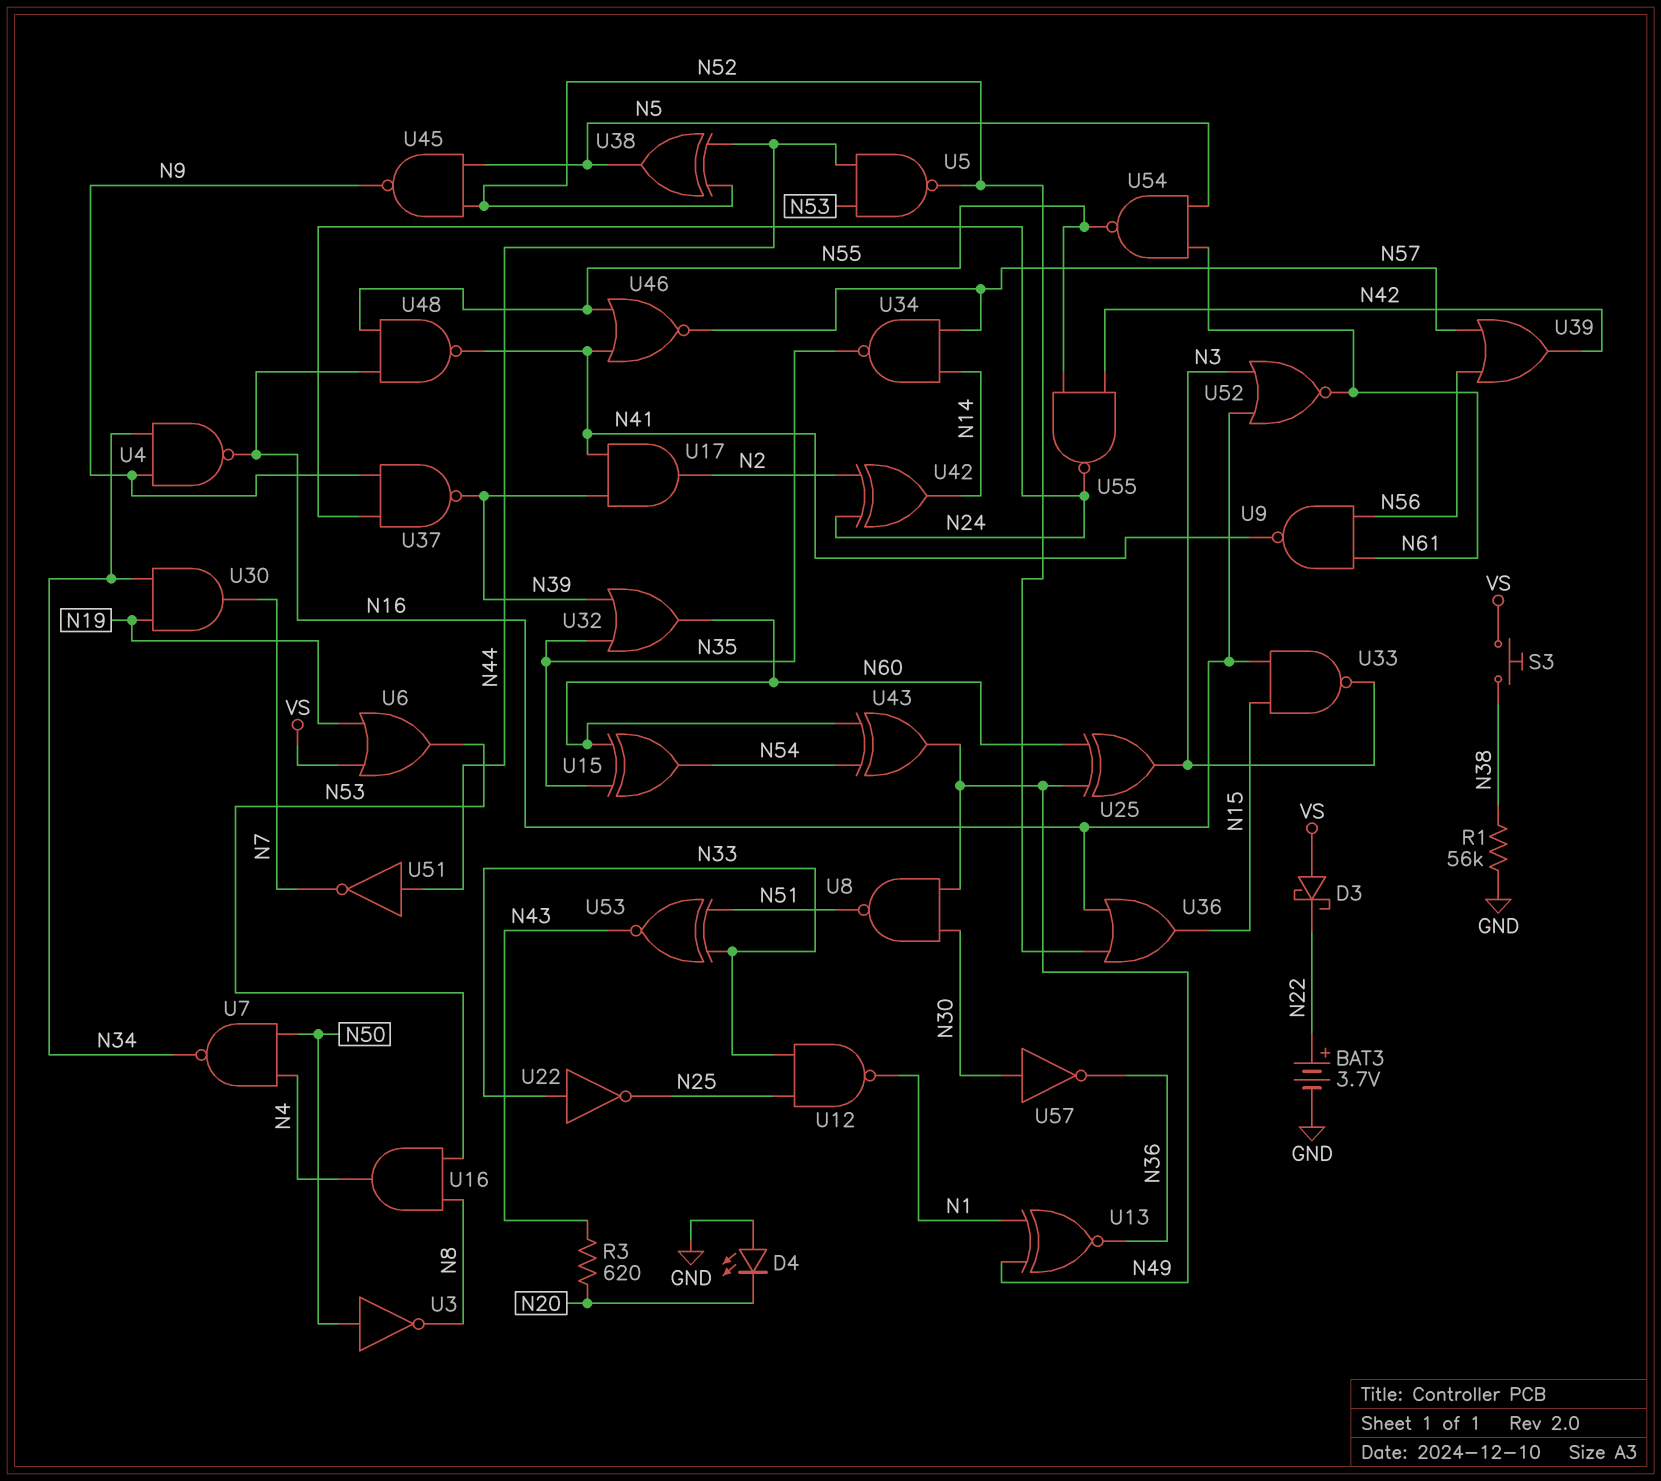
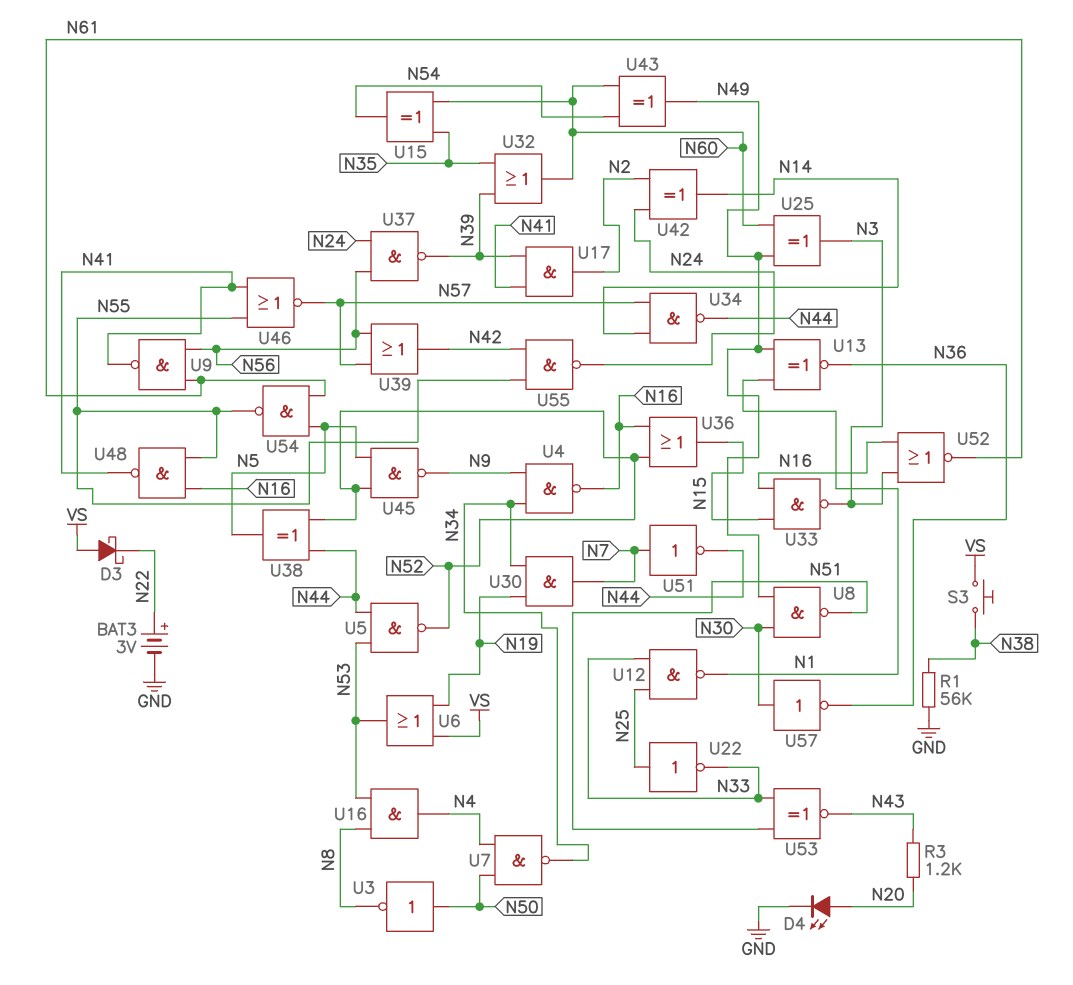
BAT3: 3.7V (plus N22, minus GND) -> 3V (plus N22, minus GND)
D4: LED (A GND, K N20) -> LED (A N20, K GND)
R3: 620 (N20, N43) -> 1.2k (N20, N43)
U22: NOT (in N33, out N25) -> NOT (in N25, out N33)
U34: NAND (in N14, in N57, out N35) -> NAND (in N14, in N57, out N44)
U37: NAND (in N9, in N24, out N39) -> NAND (in N24, in N56, out N39)
U51: NOT (in N44, out N7) -> NOT (in N7, out N44)

